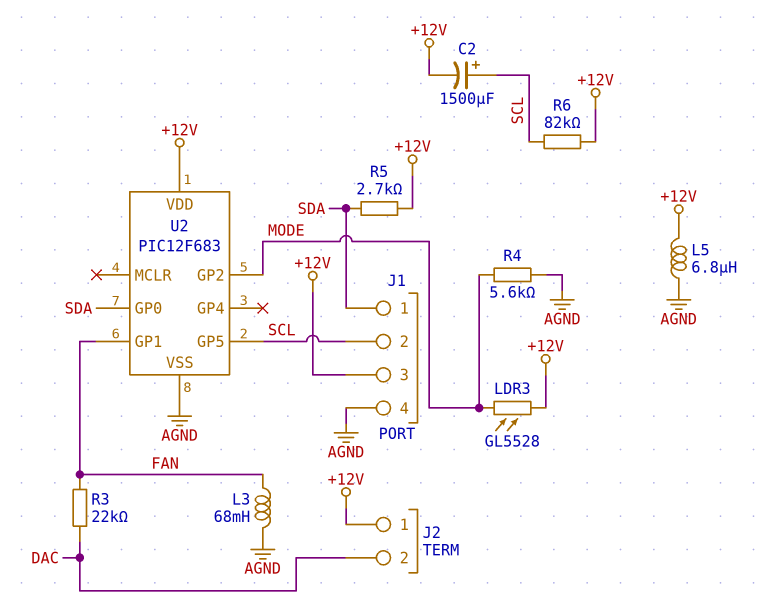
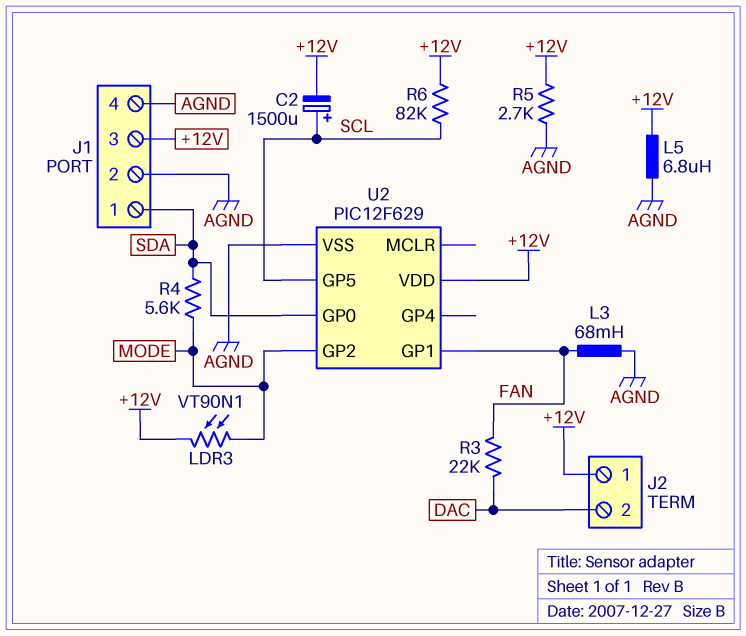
J1 pin 2: SCL -> AGND
LDR3: GL5528 (+12V, MODE) -> VT90N1 (+12V, MODE)
R4: 5.6k (AGND, MODE) -> 5.6k (MODE, SDA)
R5: 2.7k (+12V, SDA) -> 2.7k (+12V, AGND)
U2: PIC12F683 -> PIC12F629

